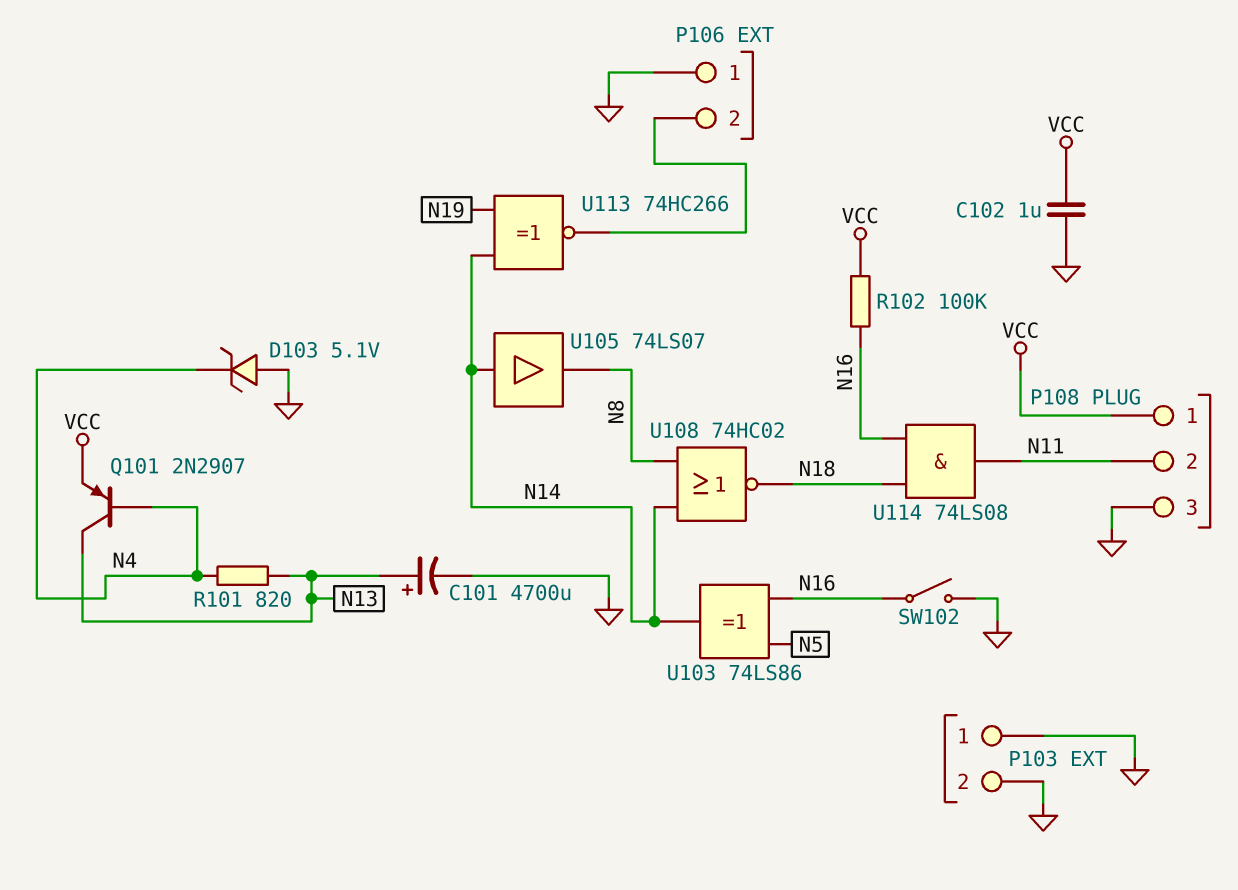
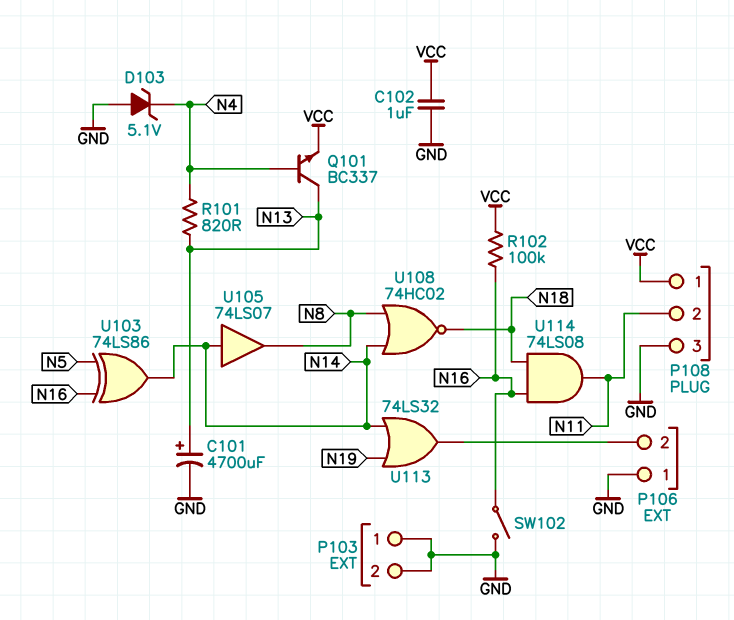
Q101: PNP 2N2907 (B N4, C N13, E VCC) -> NPN BC337 (B N4, C N13, E VCC)
U113: XNOR 74HC266 (in N14, in N19, out P106/2) -> OR 74LS32 (in N14, in N19, out P106/2)

